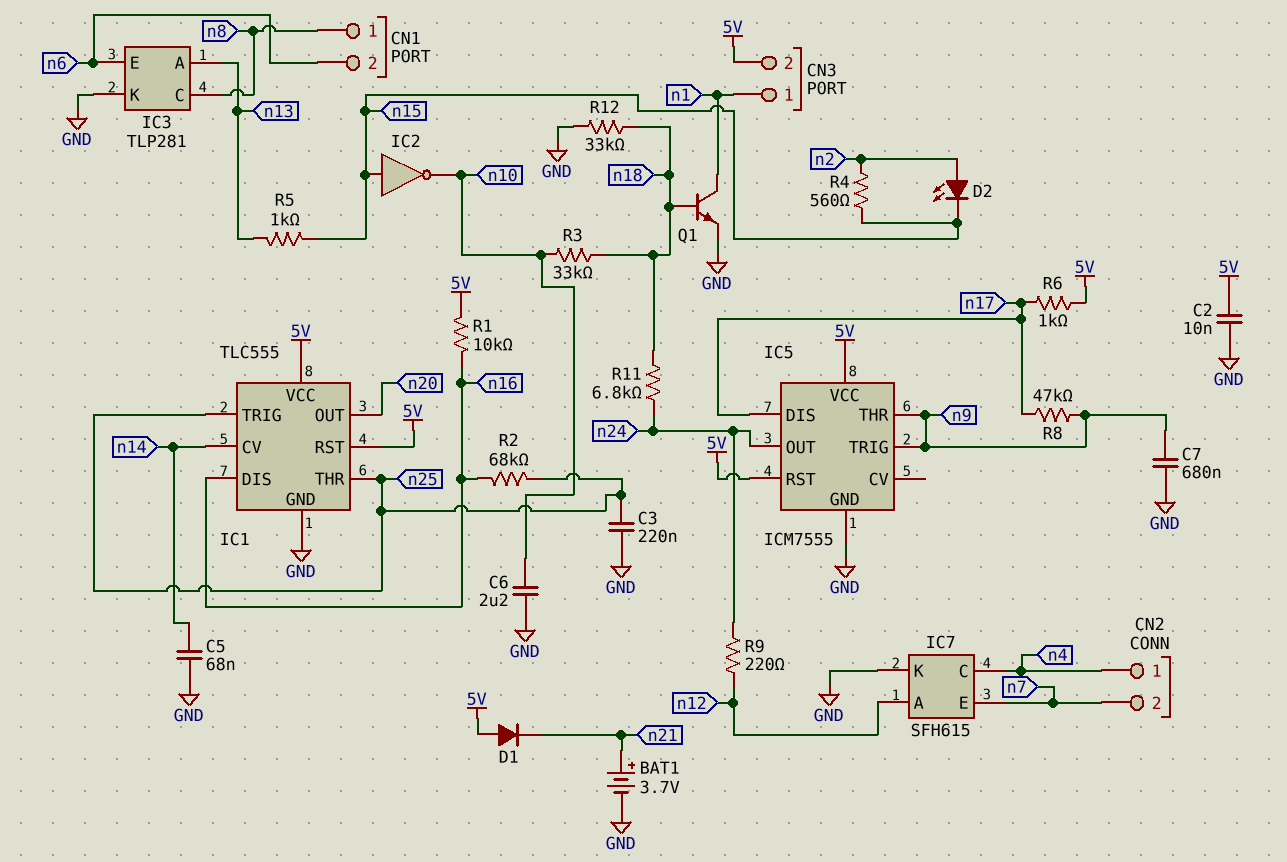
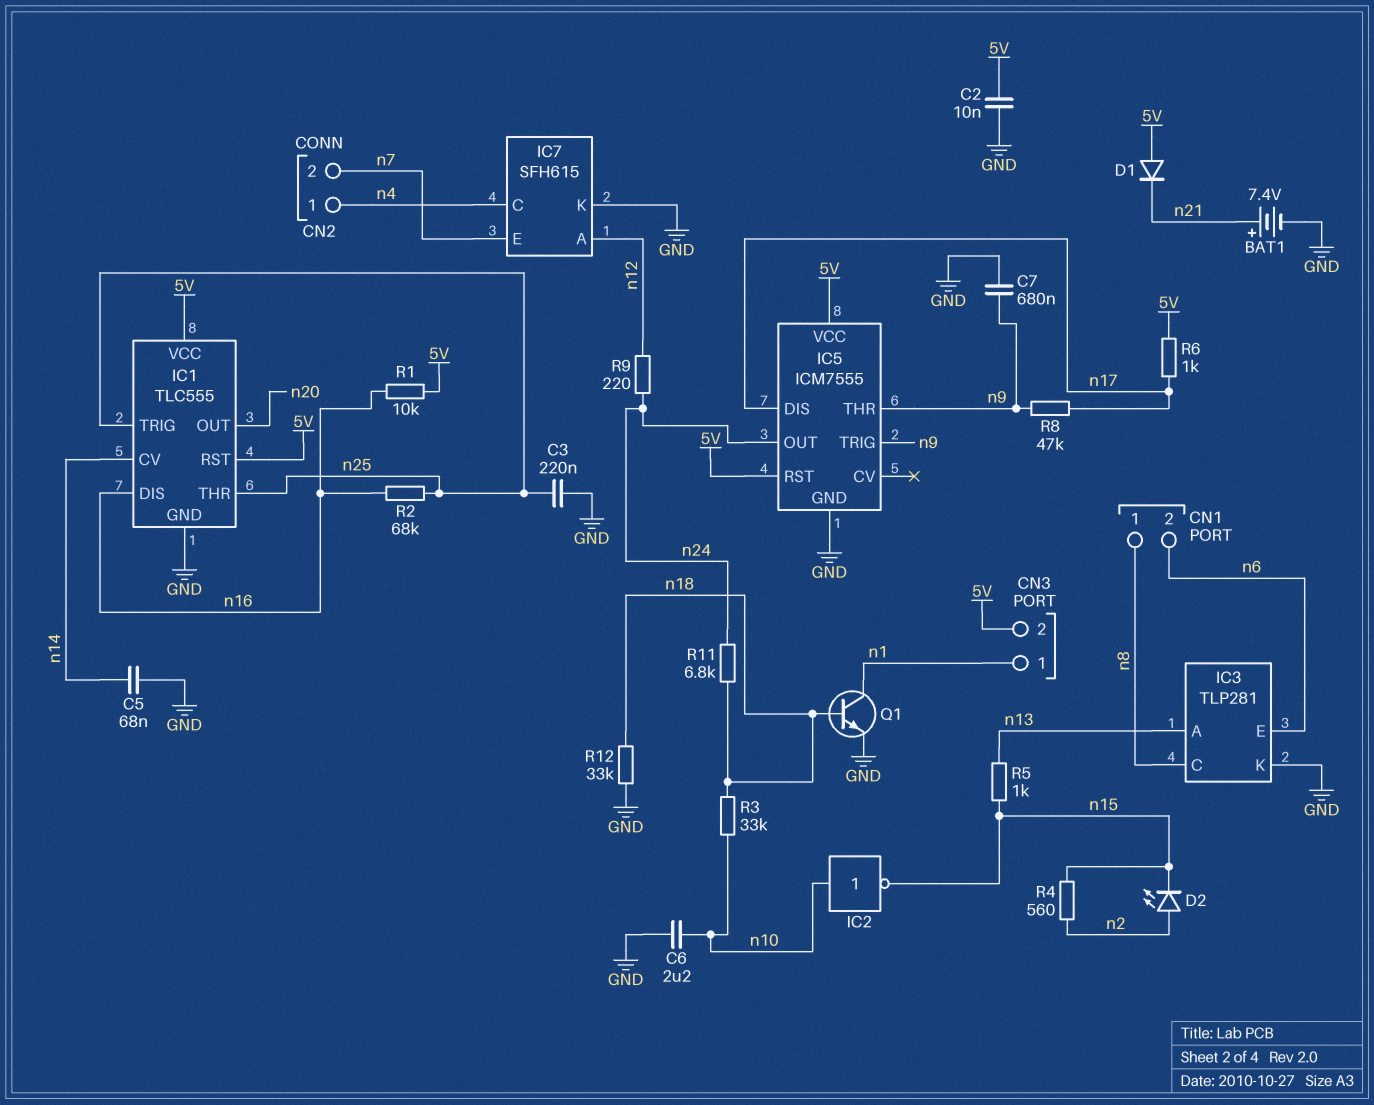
BAT1: 3.7V (plus n21, minus GND) -> 7.4V (plus n21, minus GND)
IC2: NOT (in n15, out n10) -> NOT (in n10, out n15)

